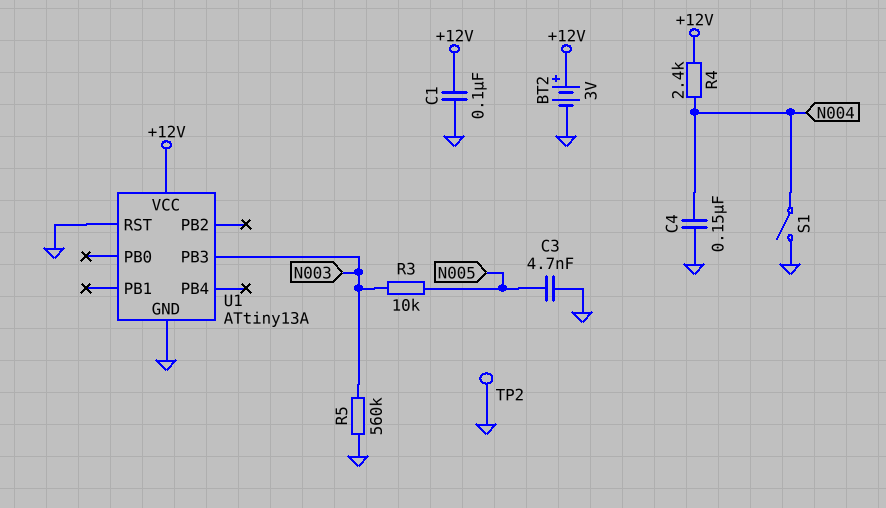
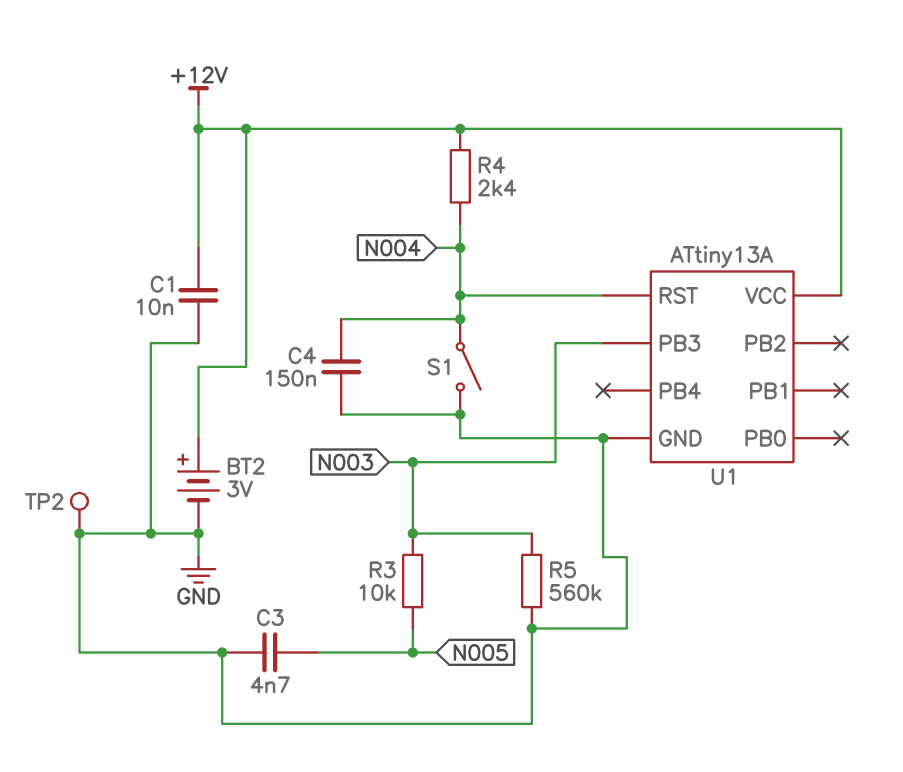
C1: 100nF (+12V, GND) -> 10nF (+12V, GND)
U1 pin RST: GND -> N004

